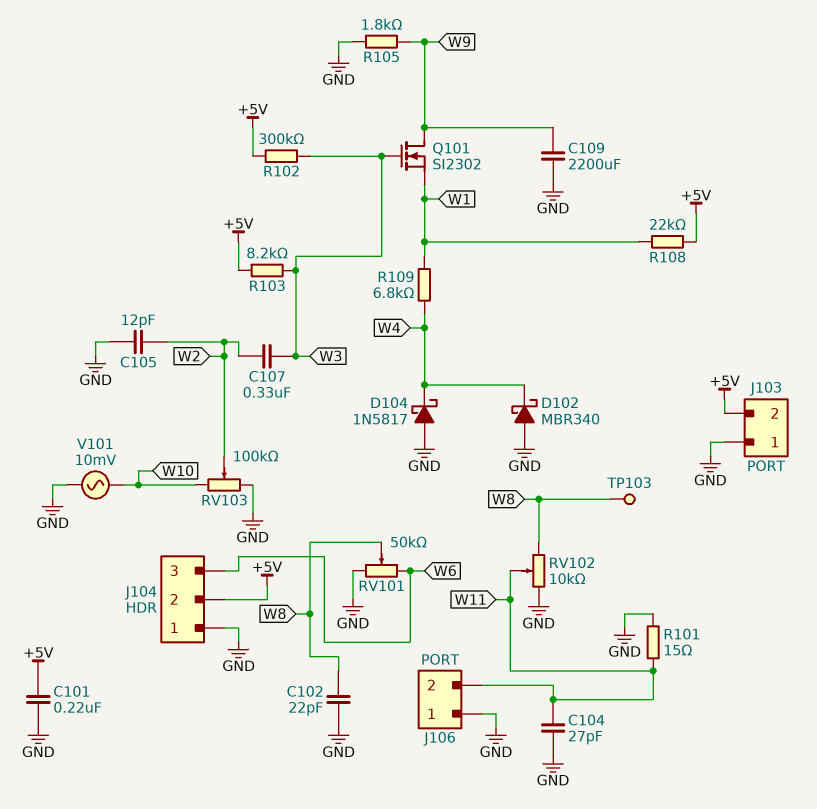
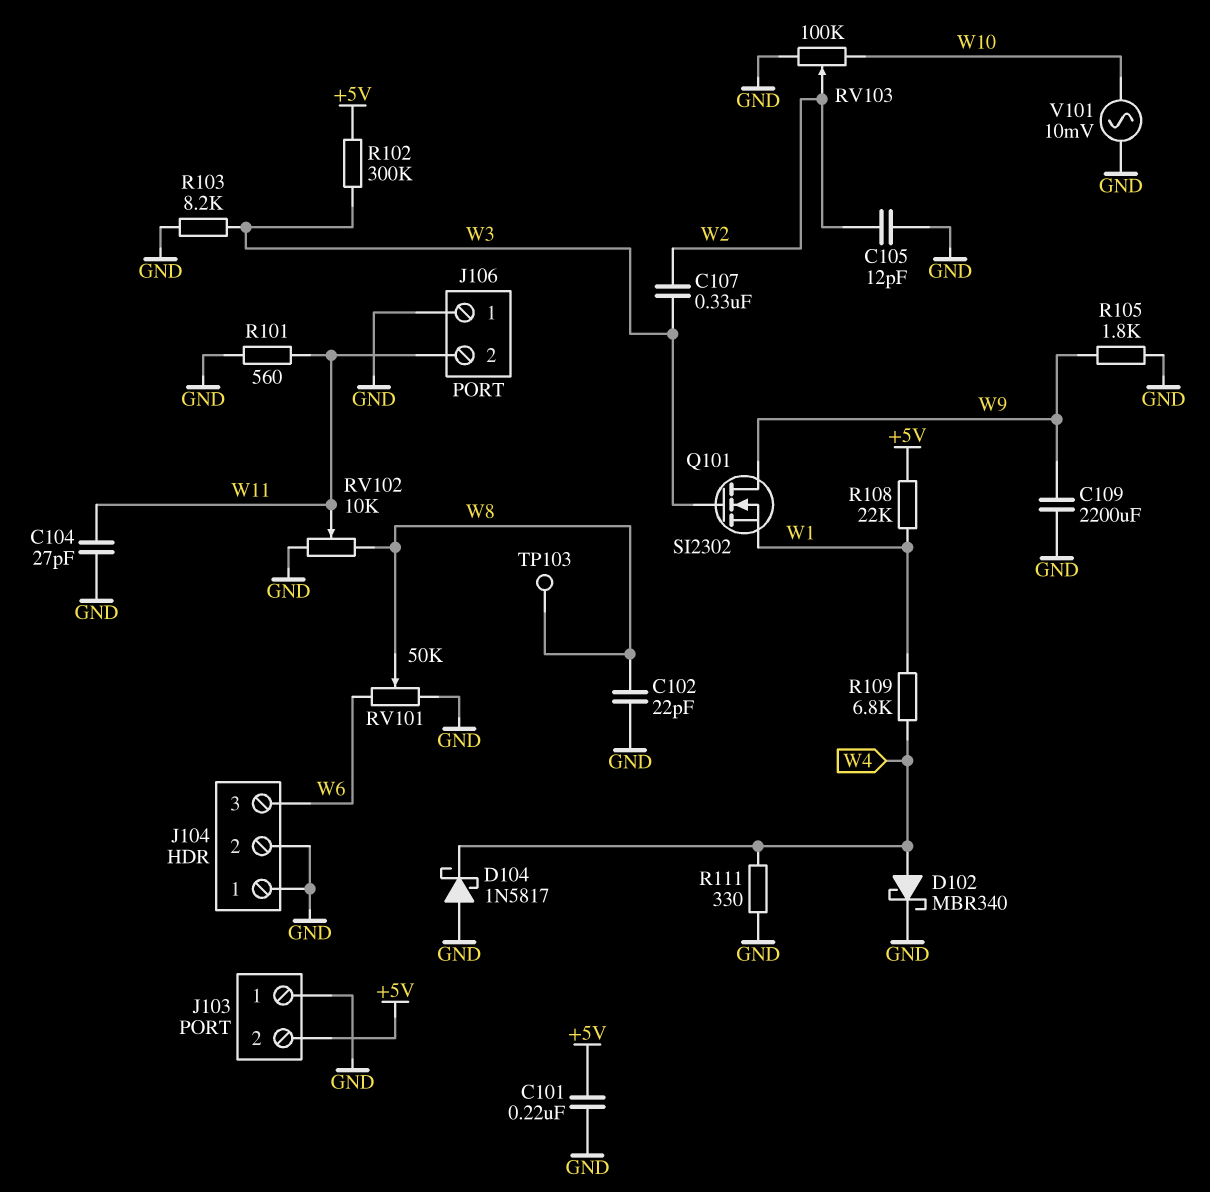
D102: schottky MBR340 (A GND, K W4) -> schottky MBR340 (A W4, K GND)
J104 pin 2: +5V -> GND
R101: 15 (GND, W11) -> 560 (GND, W11)
R103: 8.2k (+5V, W3) -> 8.2k (GND, W3)
R111: none -> 330 (GND, W4)

